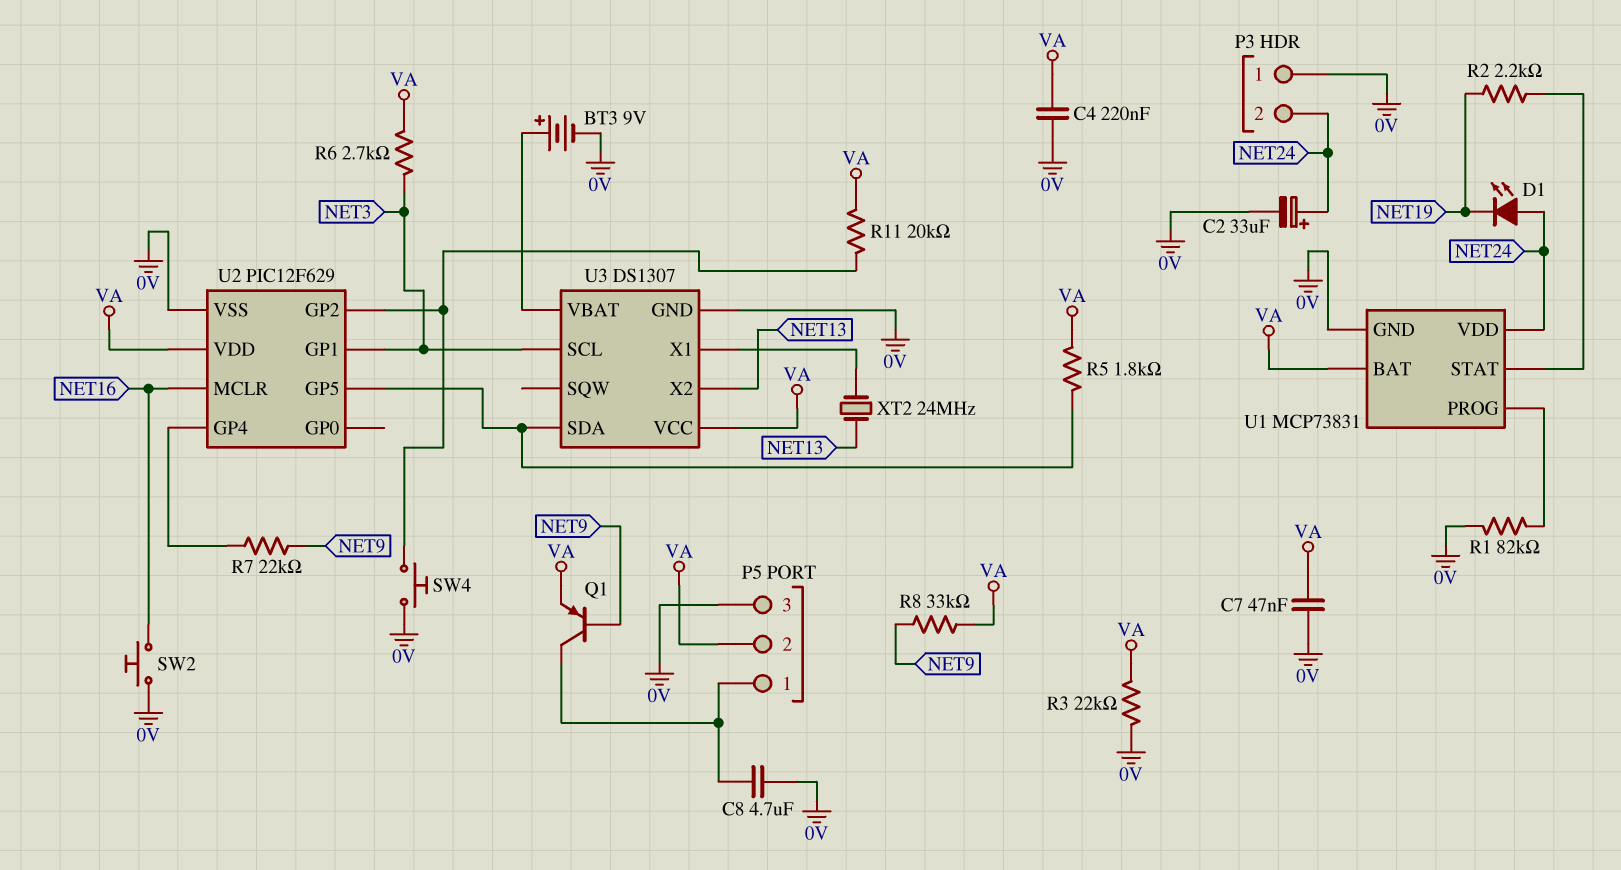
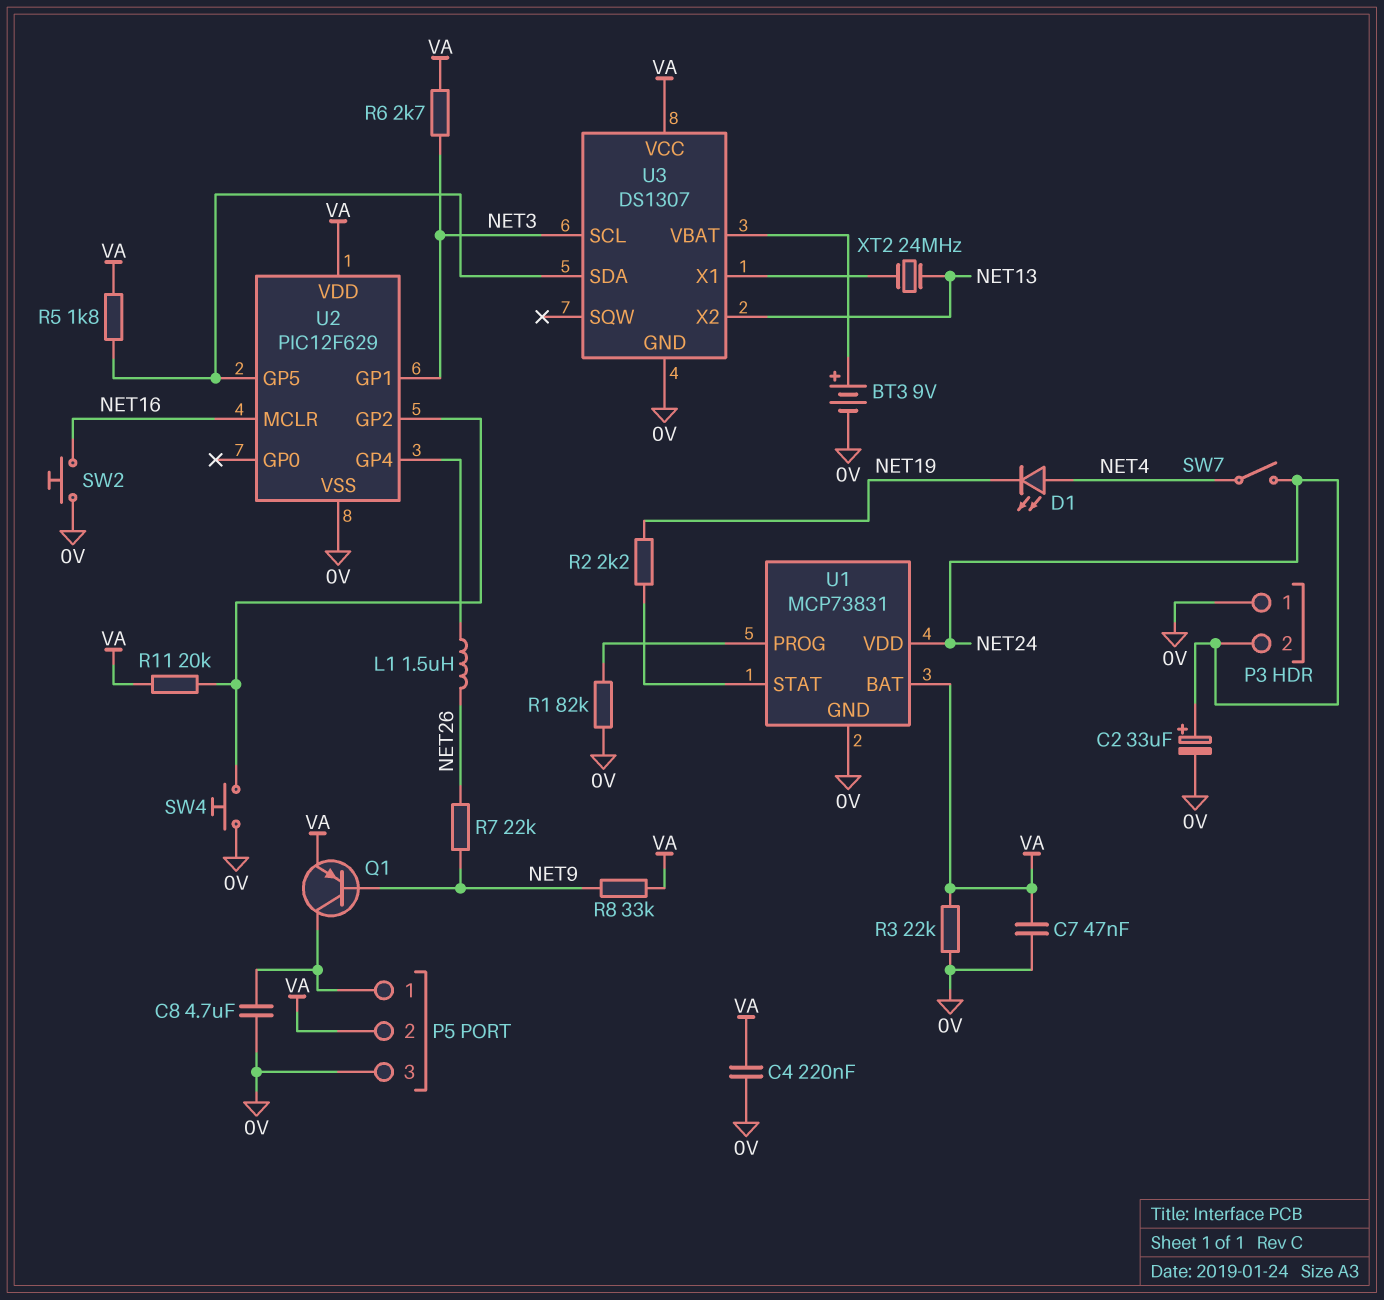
D1: LED (A NET24, K NET19) -> LED (A NET4, K NET19)
L1: none -> 1.5uH (NET26, U2/GP4)
R7: 22k (NET9, U2/GP4) -> 22k (NET9, NET26)
SW7: none -> switch (NET4, NET24)

